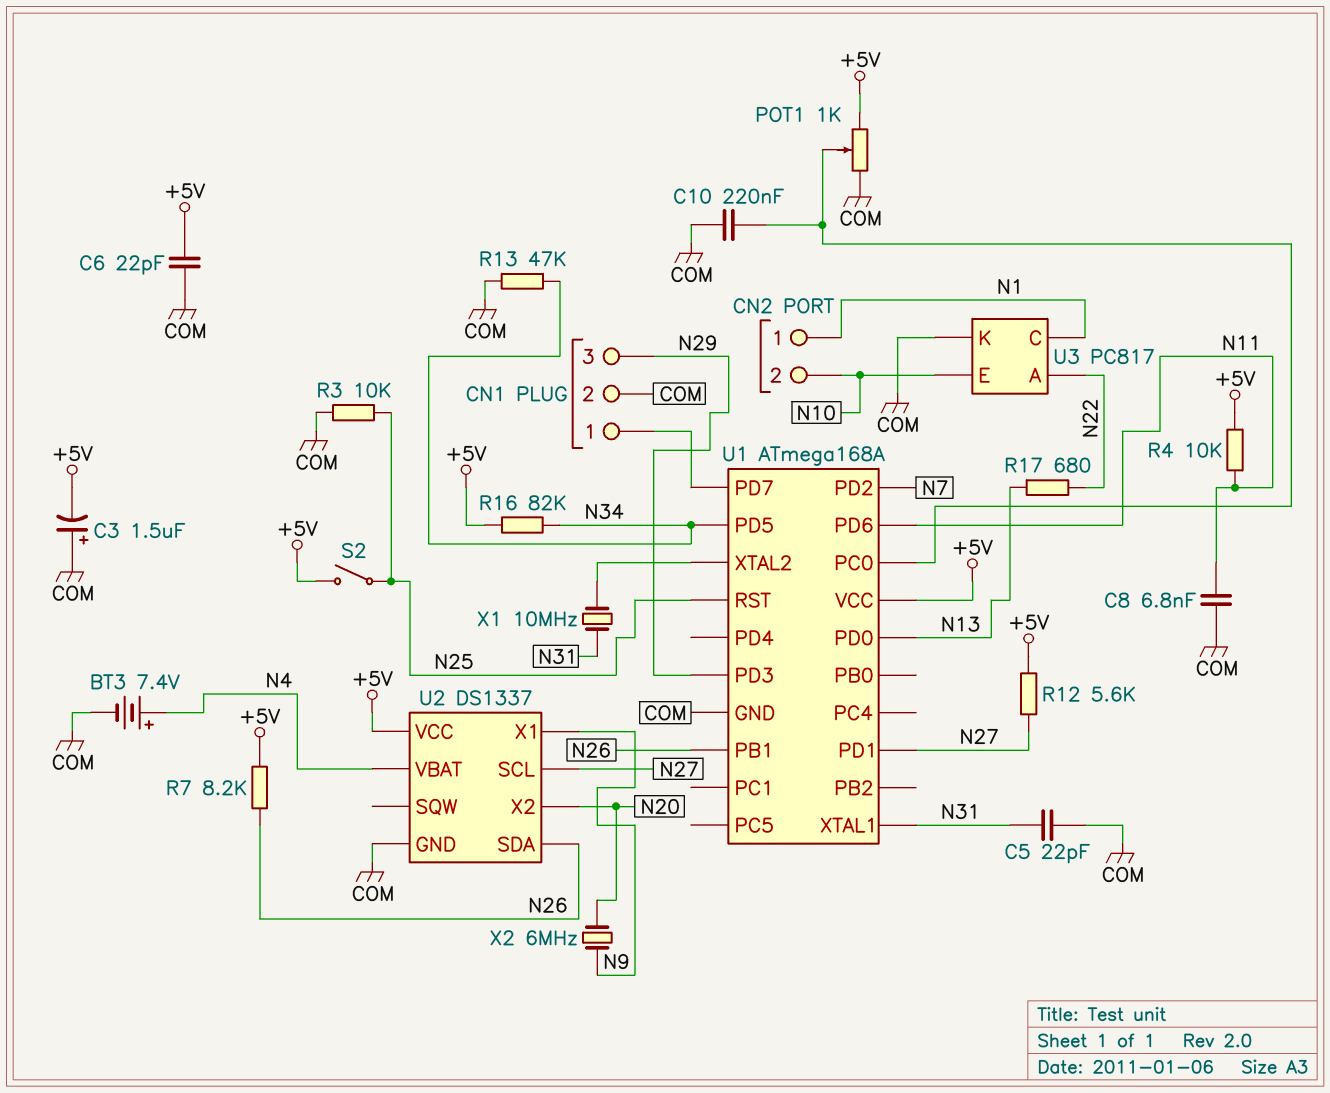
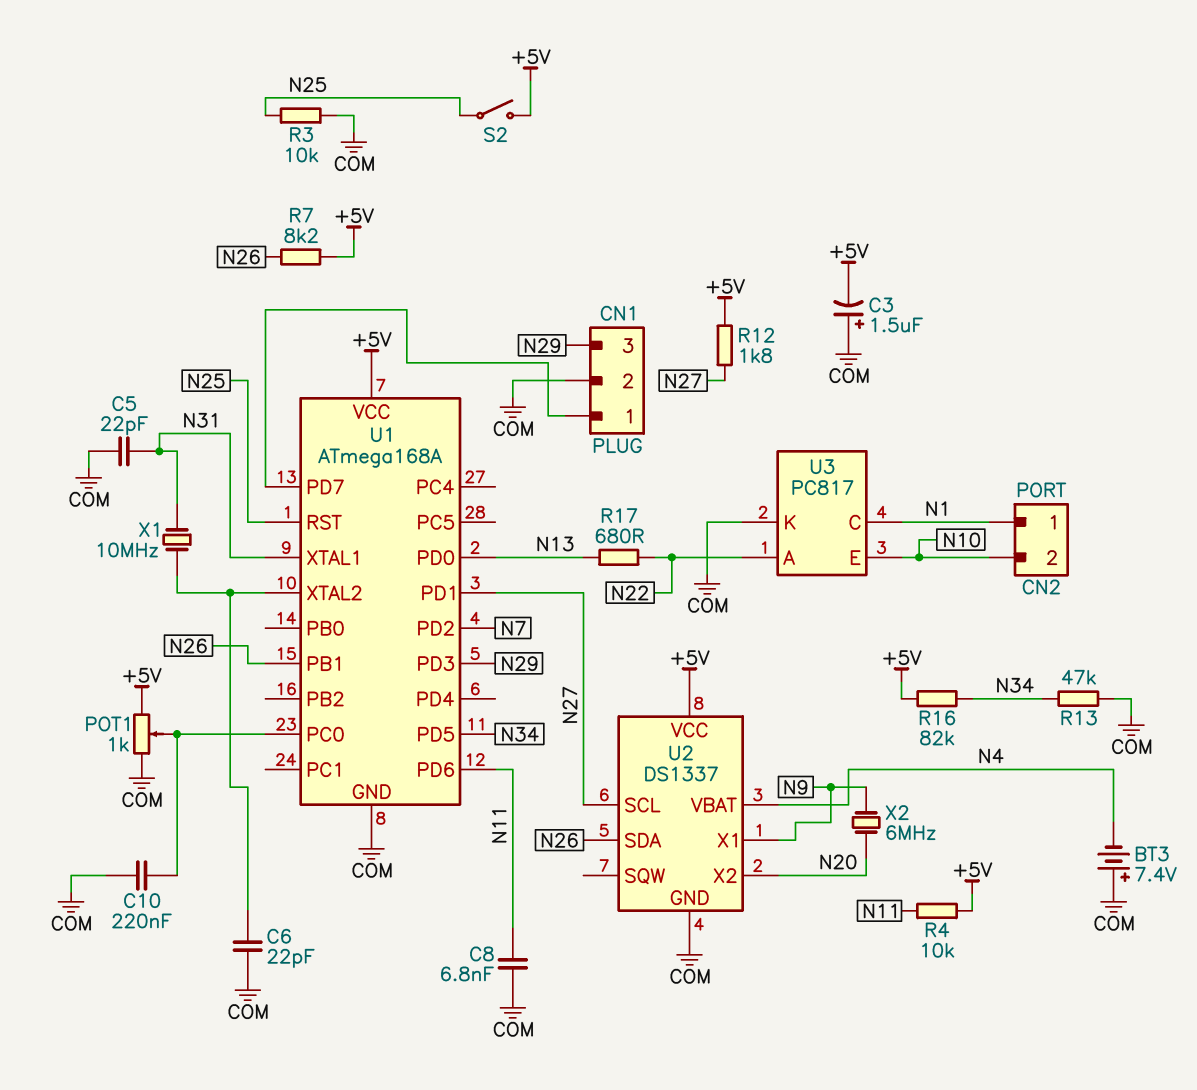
BT3: 7.4V (plus N4, minus COM) -> 7.4V (plus COM, minus N4)
C6: 22pF (+5V, COM) -> 22pF (COM, U1/XTAL2)
R12: 5.6k (+5V, N27) -> 1.8k (+5V, N27)

